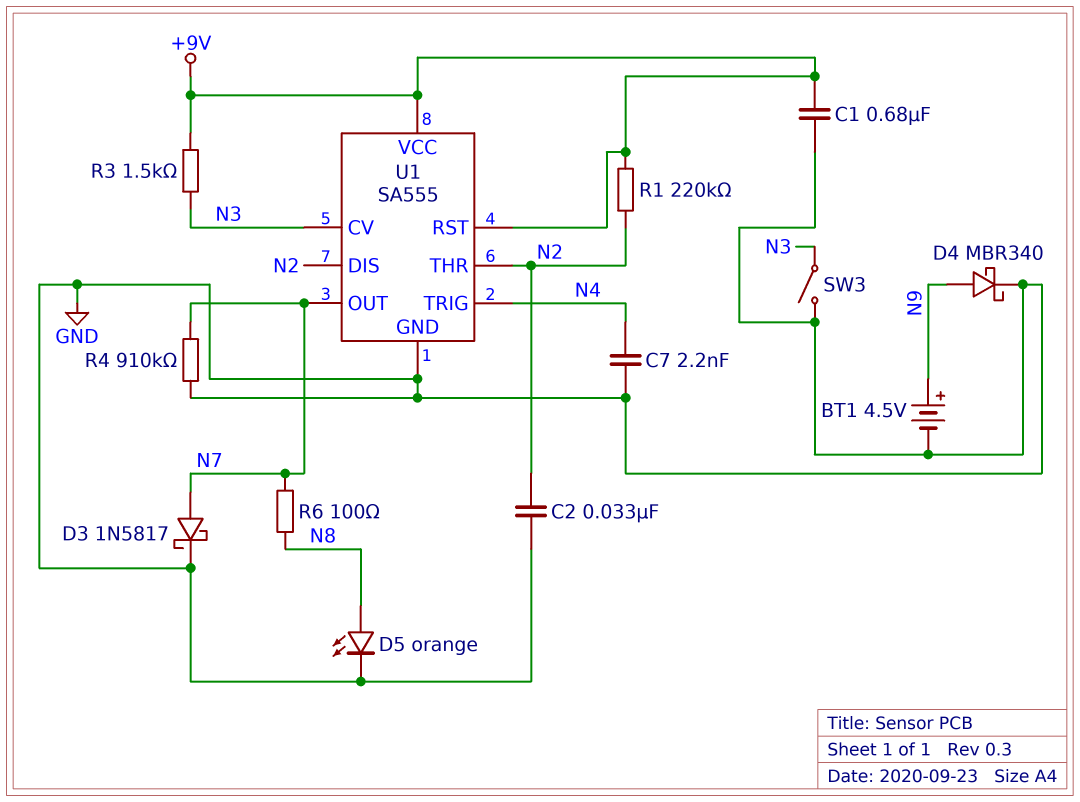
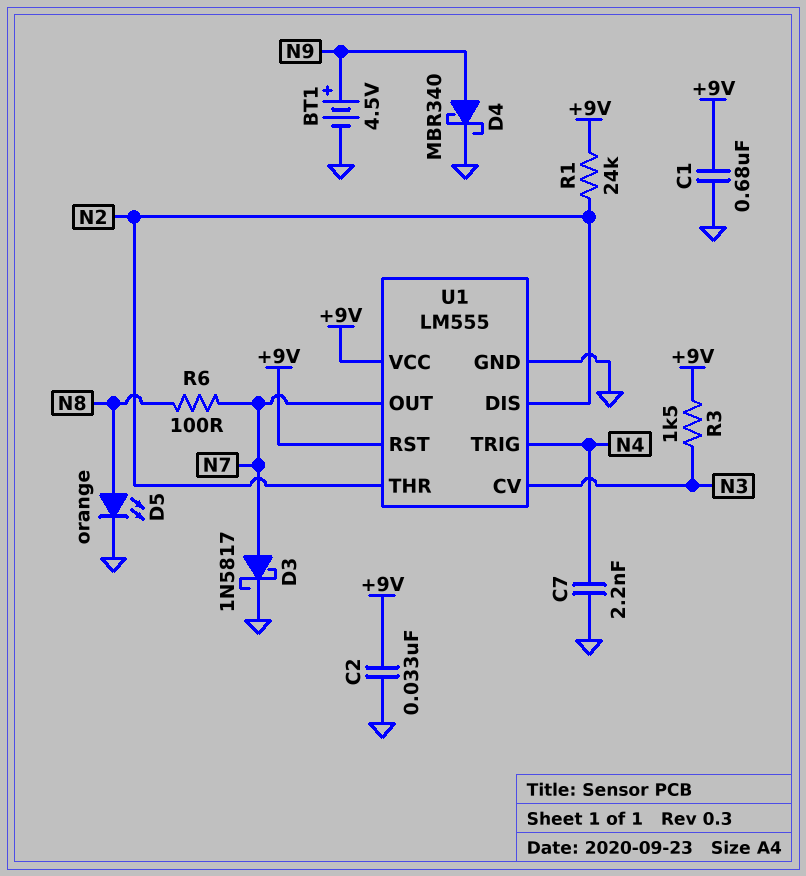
C2: 33nF (GND, N2) -> 33nF (+9V, GND)
R1: 220k (+9V, N2) -> 24k (+9V, N2)
R4: 910k (GND, N7) -> none
SW3: switch (GND, N3) -> none
U1: SA555 -> LM555

